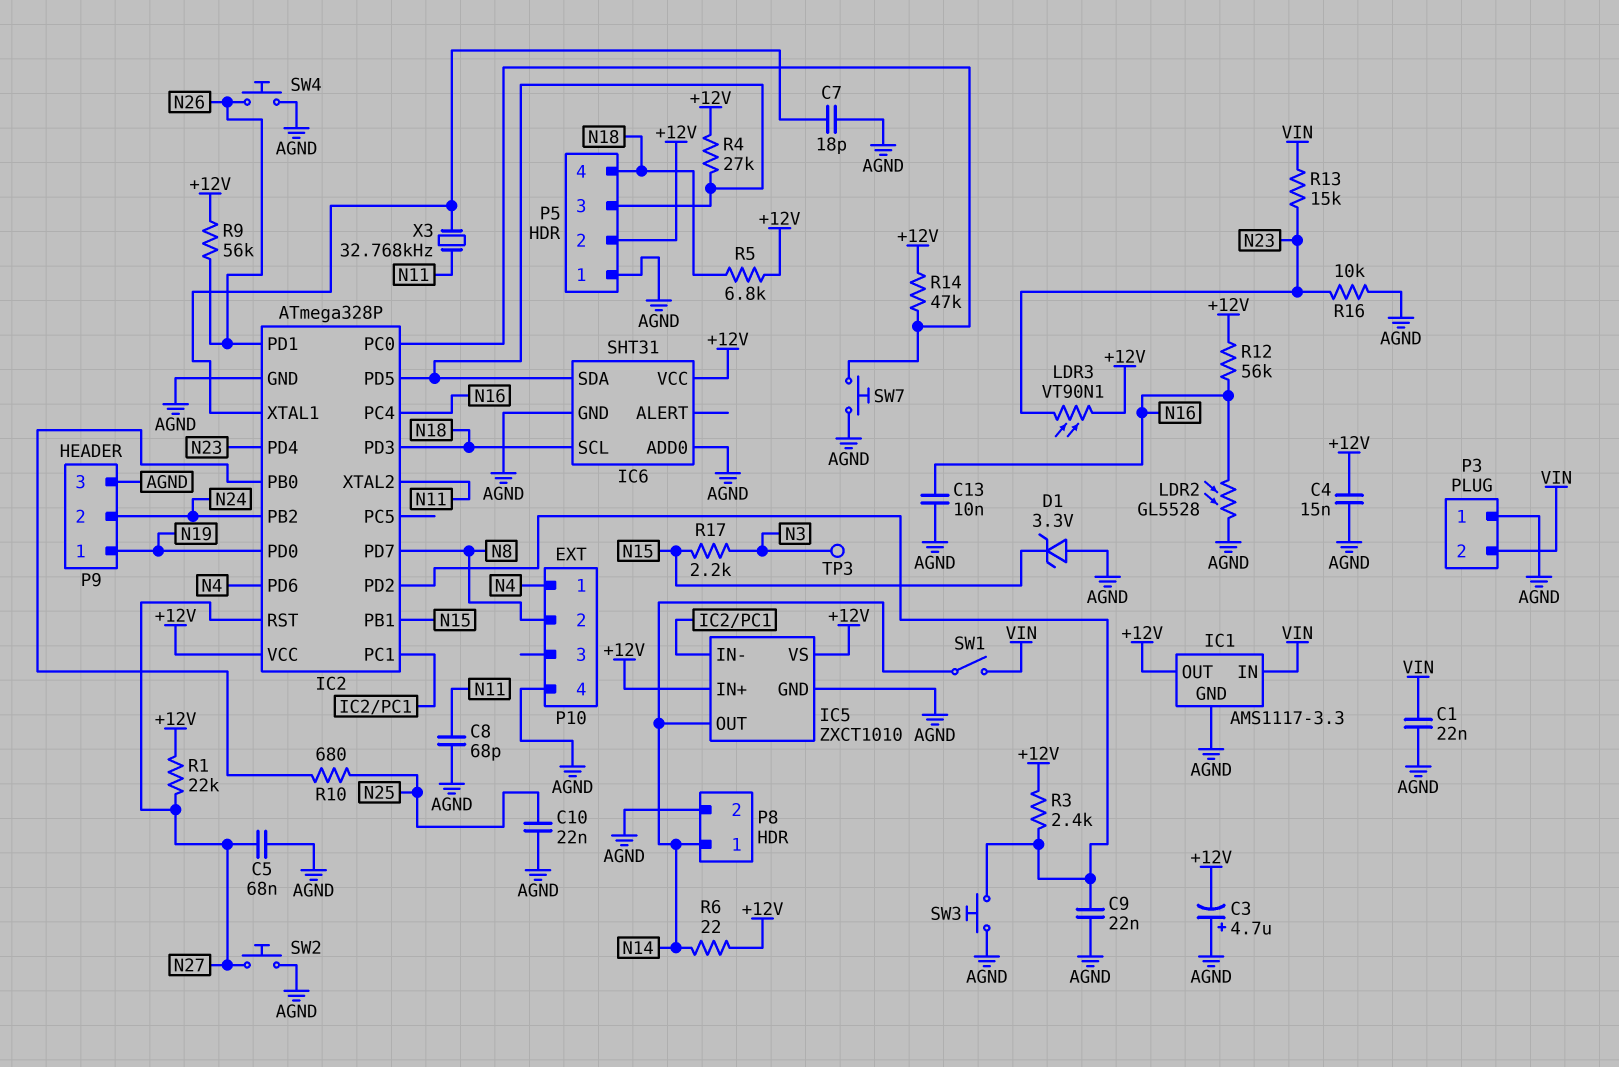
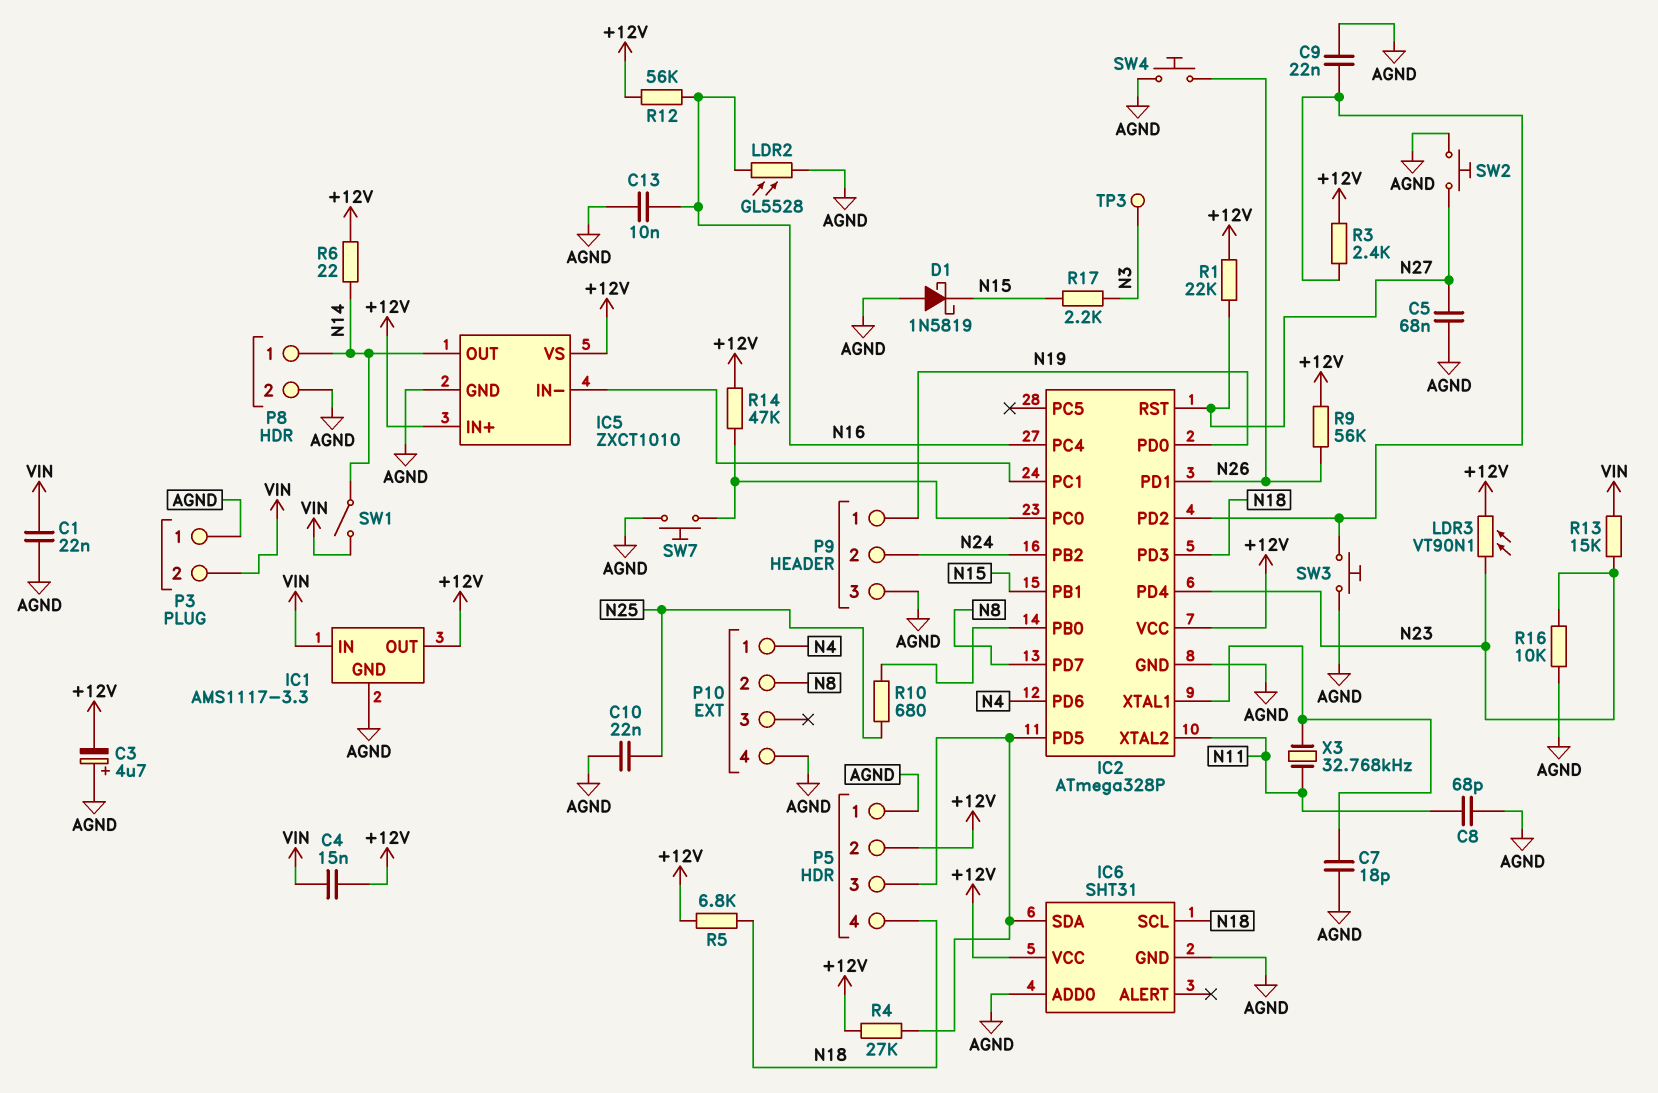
C4: 15nF (+12V, AGND) -> 15nF (+12V, VIN)
D1: zener 3.3V (A AGND, K N15) -> schottky 1N5819 (A AGND, K N15)

